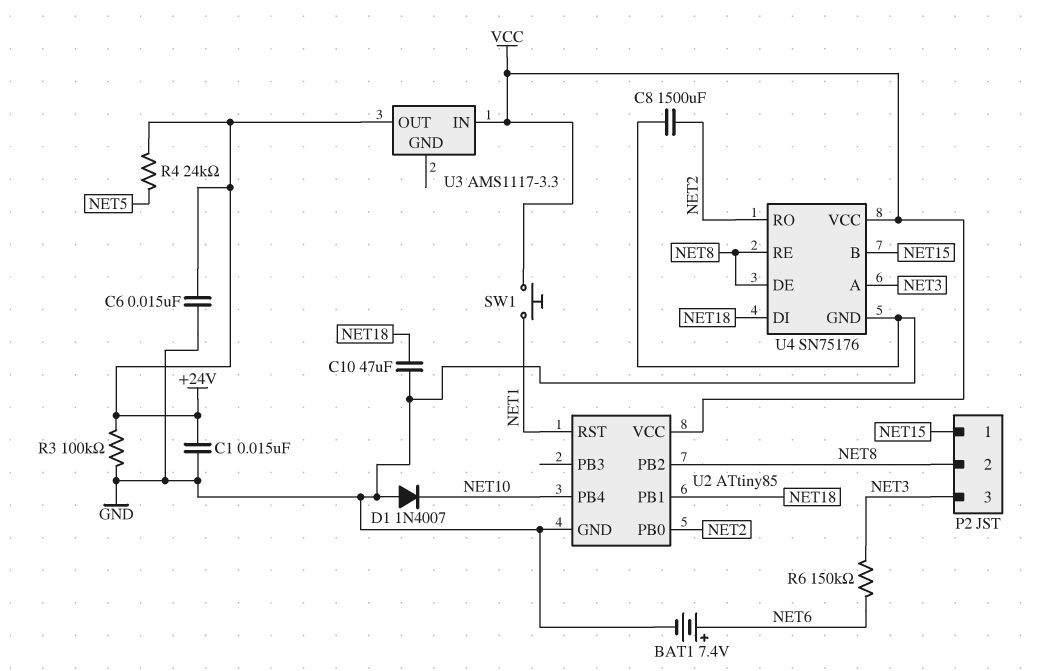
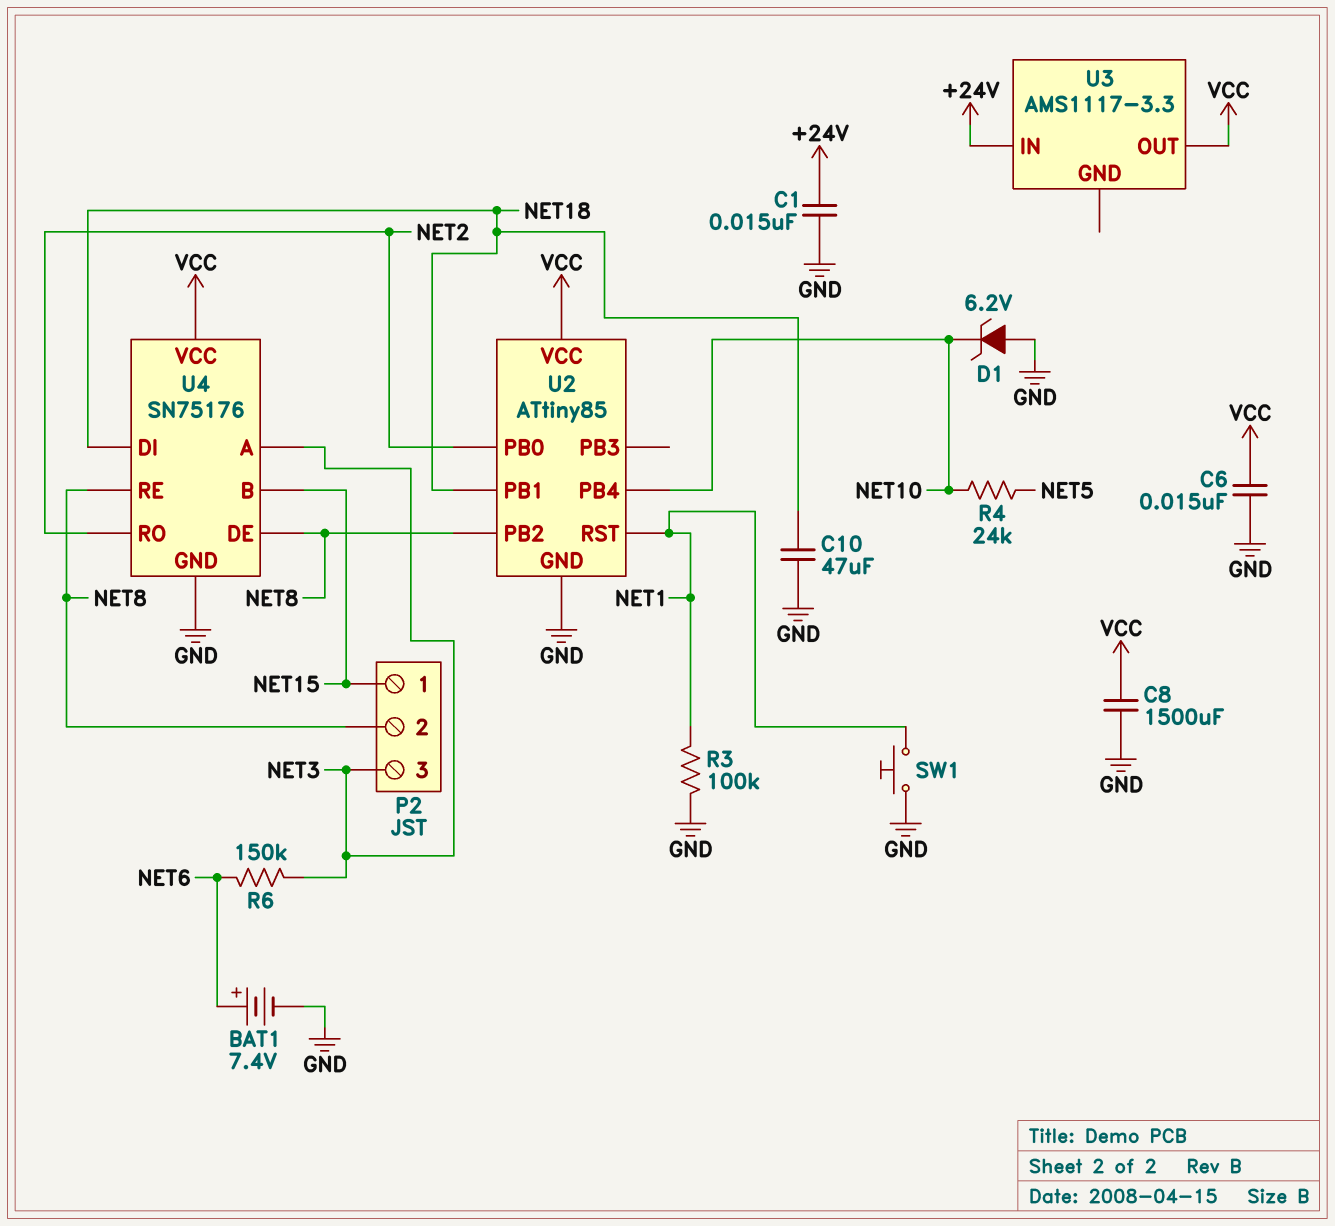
C6: 15nF (+24V, GND) -> 15nF (GND, VCC)
C8: 1500uF (GND, NET2) -> 1500uF (GND, VCC)
D1: diode 1N4007 (A GND, K NET10) -> zener 6.2V (A GND, K NET10)
R3: 100k (+24V, GND) -> 100k (GND, NET1)
R4: 24k (+24V, NET5) -> 24k (NET5, NET10)
SW1: button (NET1, VCC) -> button (GND, NET1)
U3 pin IN: VCC -> +24V
U3 pin OUT: +24V -> VCC

